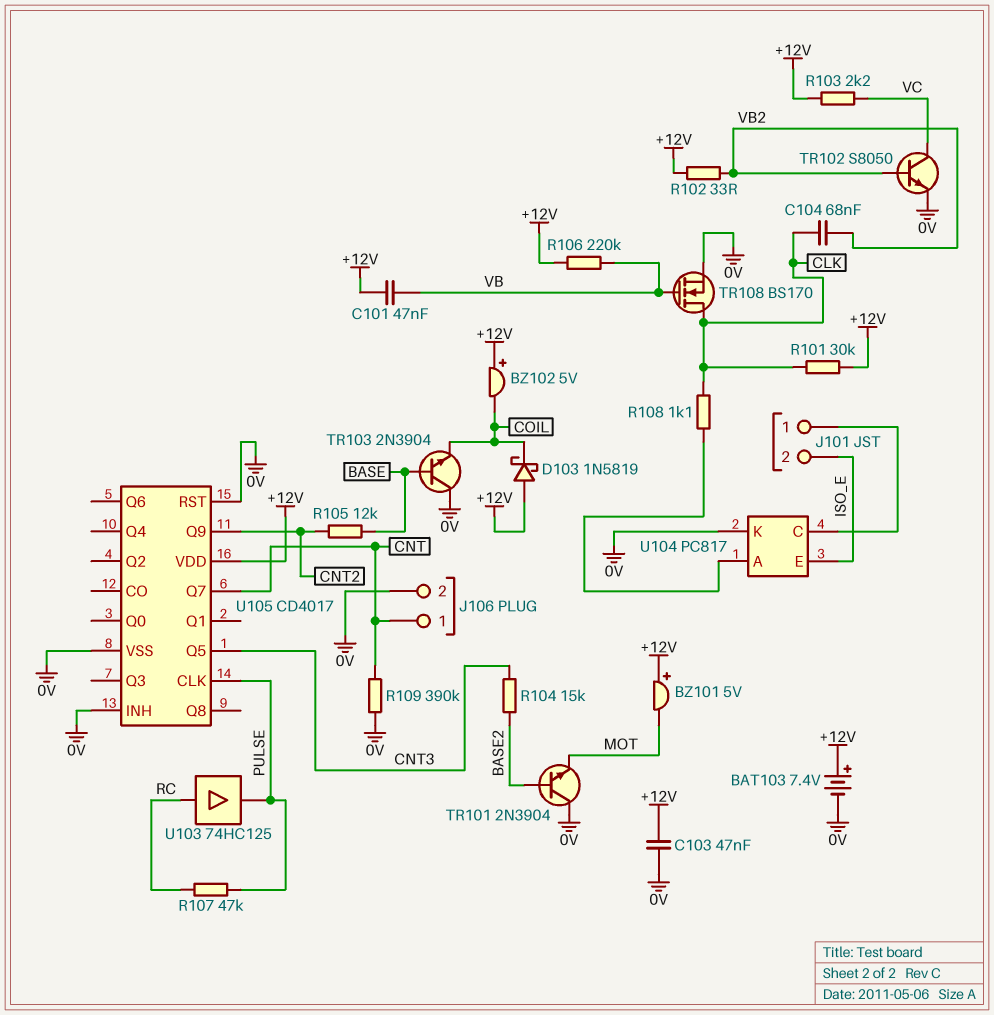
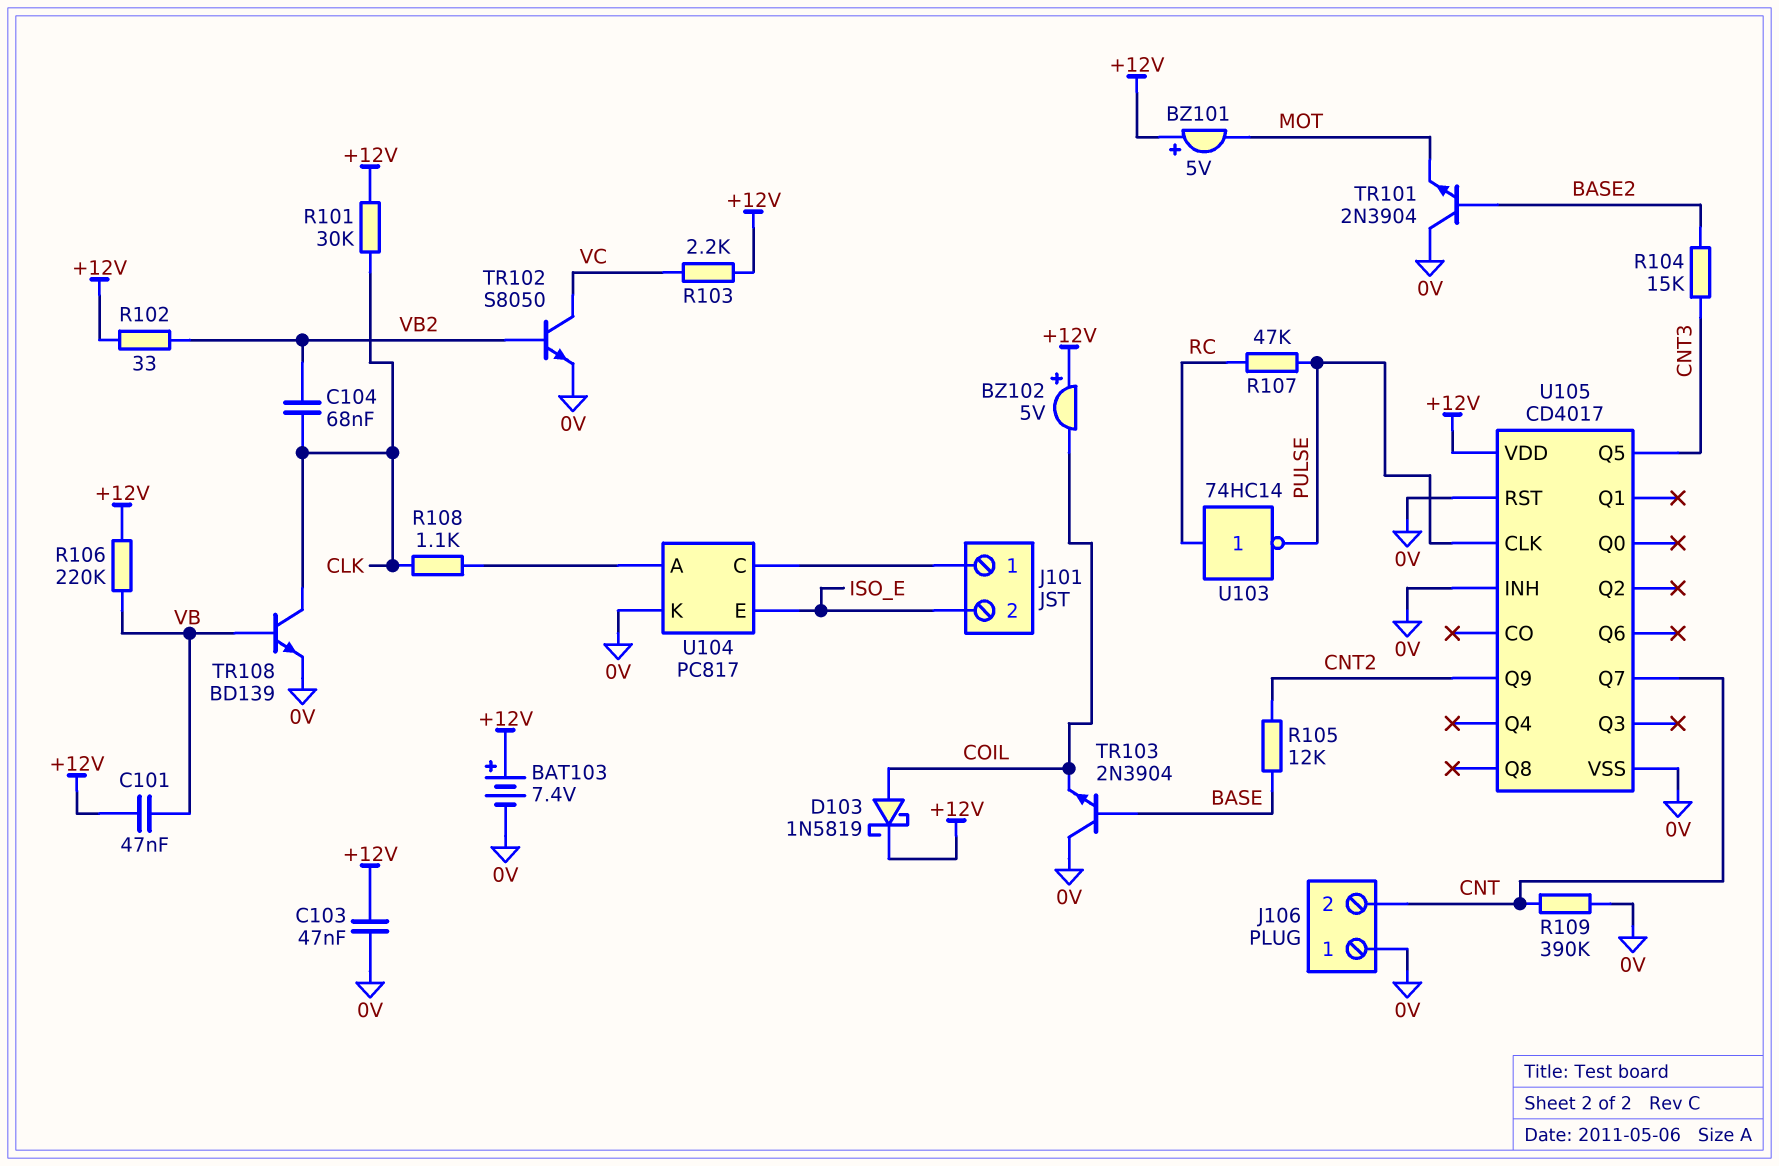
D103: schottky 1N5819 (A +12V, K COIL) -> schottky 1N5819 (A COIL, K +12V)
J106 pin 1: CNT -> 0V
J106 pin 2: 0V -> CNT
TR108: NMOS BS170 (G VB, D CLK, S 0V) -> NPN BD139 (B VB, C CLK, E 0V)
U103: buffer 74HC125 (in RC, out PULSE) -> NOT 74HC14 (in RC, out PULSE)

